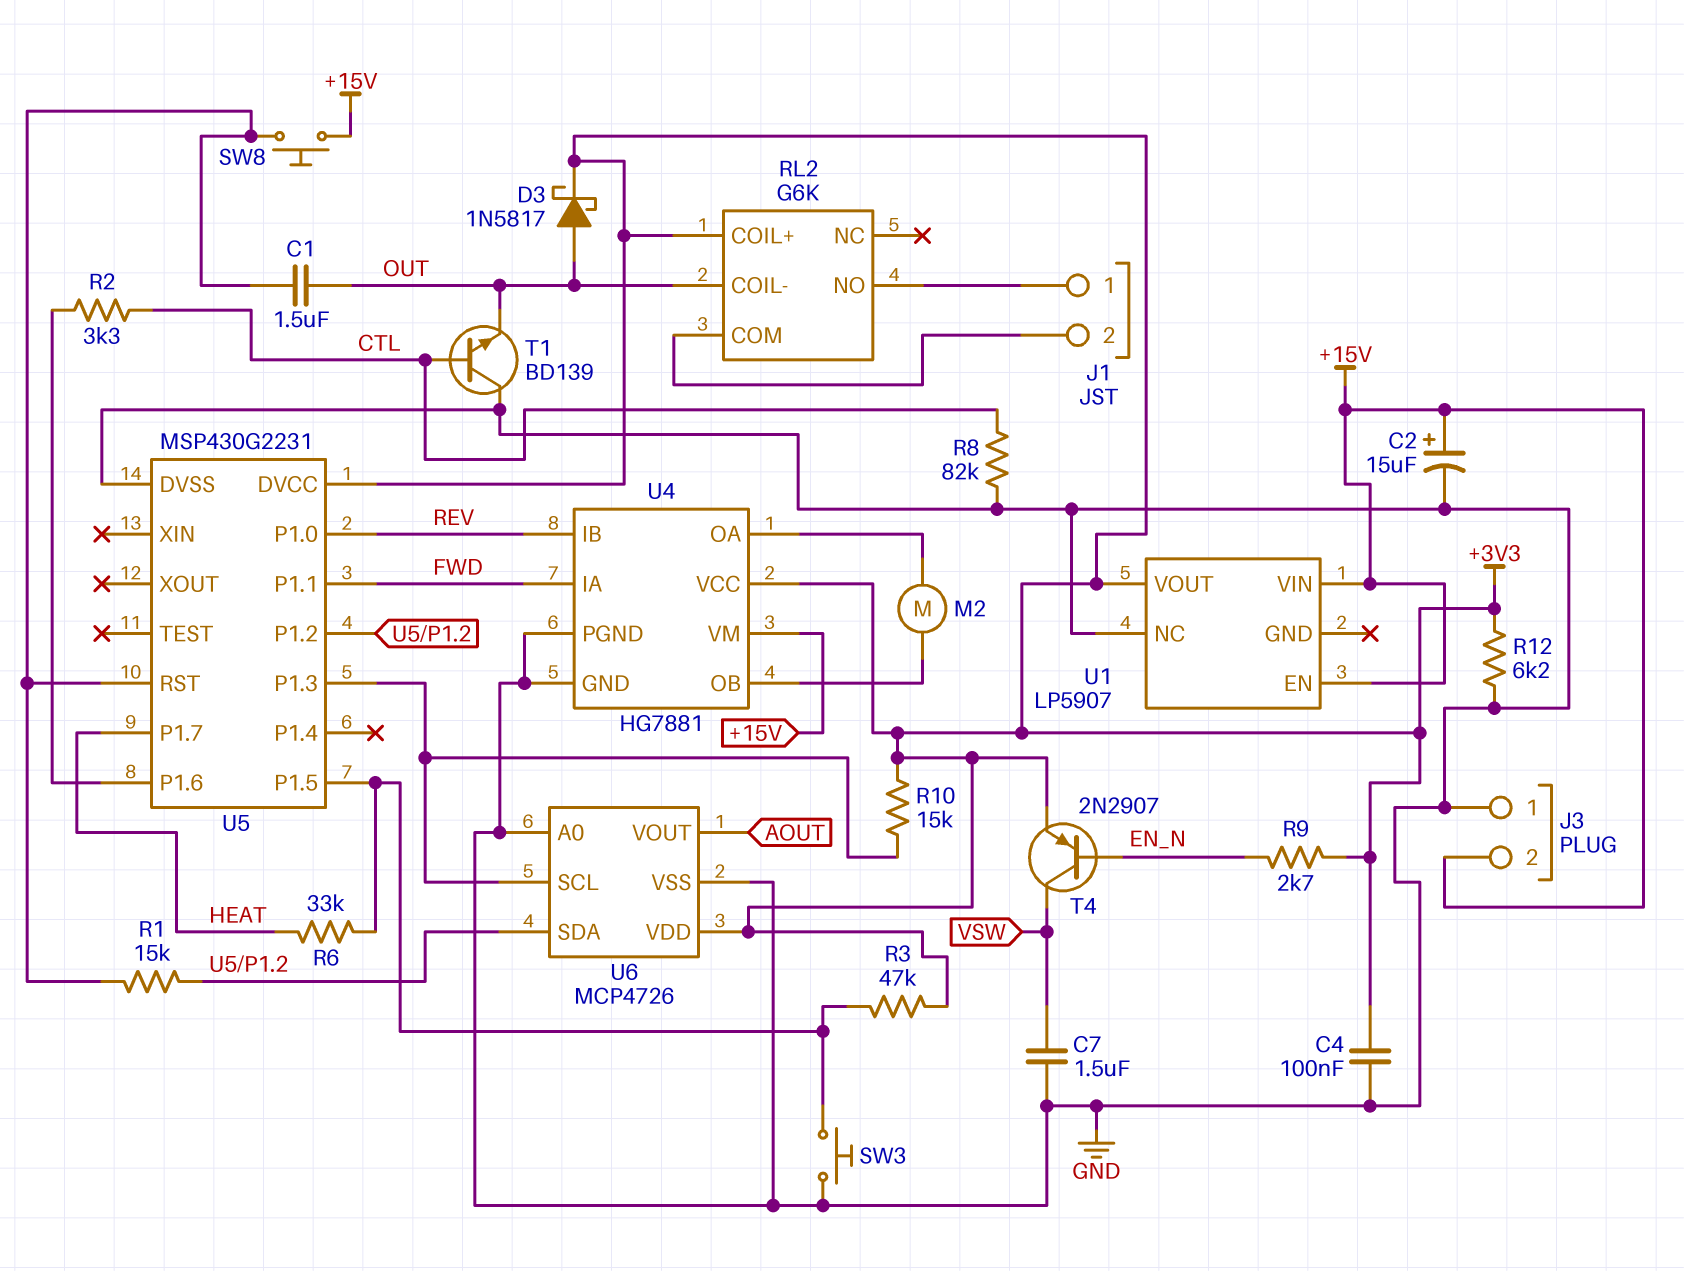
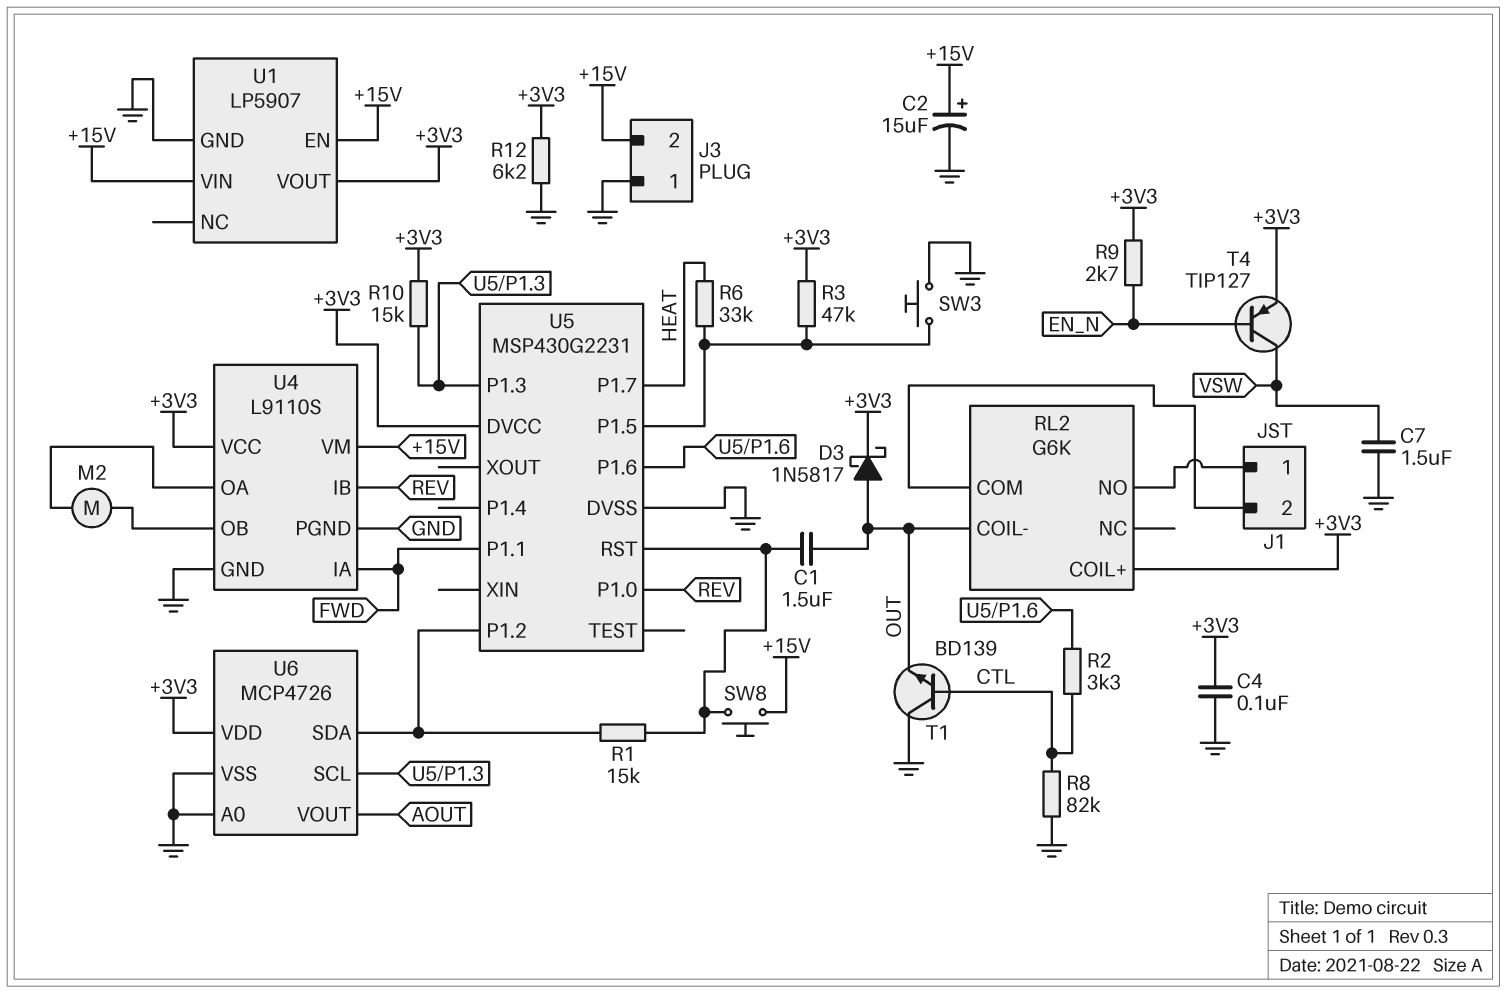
T4: PNP 2N2907 (B EN_N, C VSW, E +3V3) -> PNP TIP127 (B EN_N, C VSW, E +3V3)
U1 pin GND: none -> GND
U1 pin NC: GND -> none
U4: HG7881 -> L9110S

